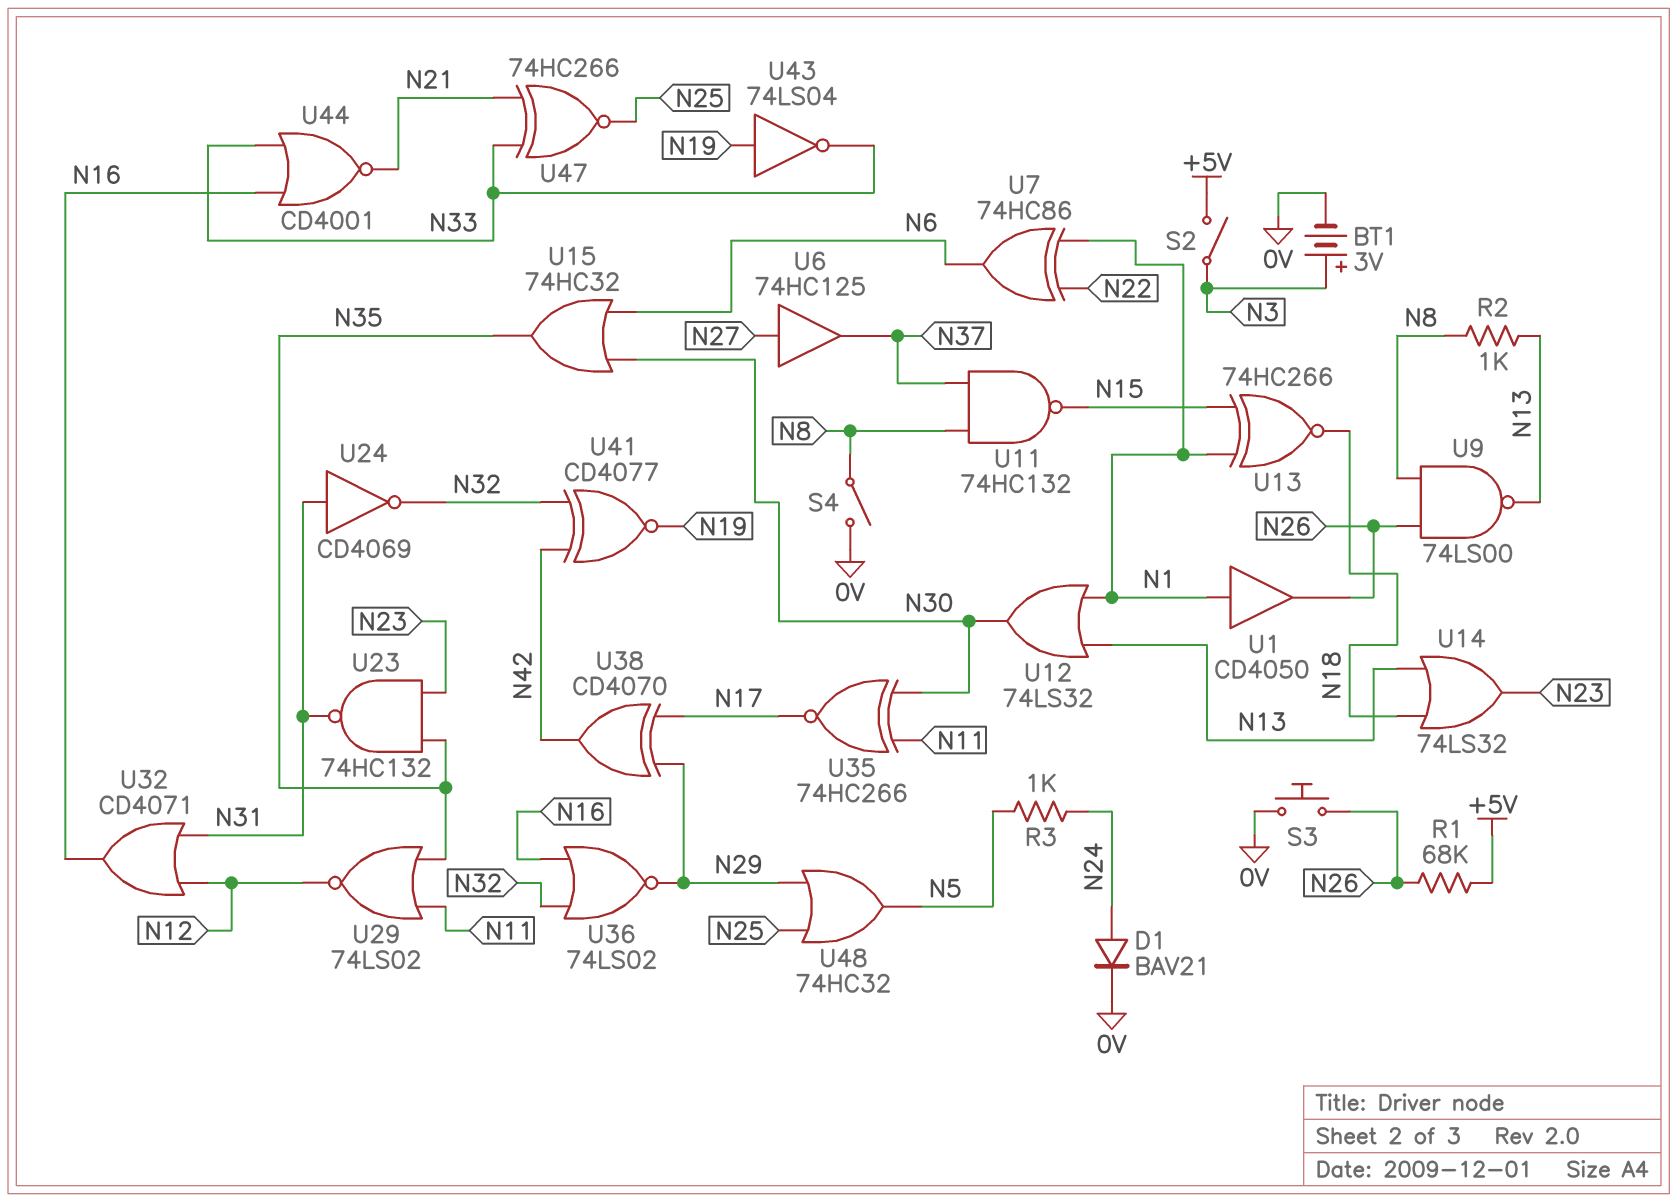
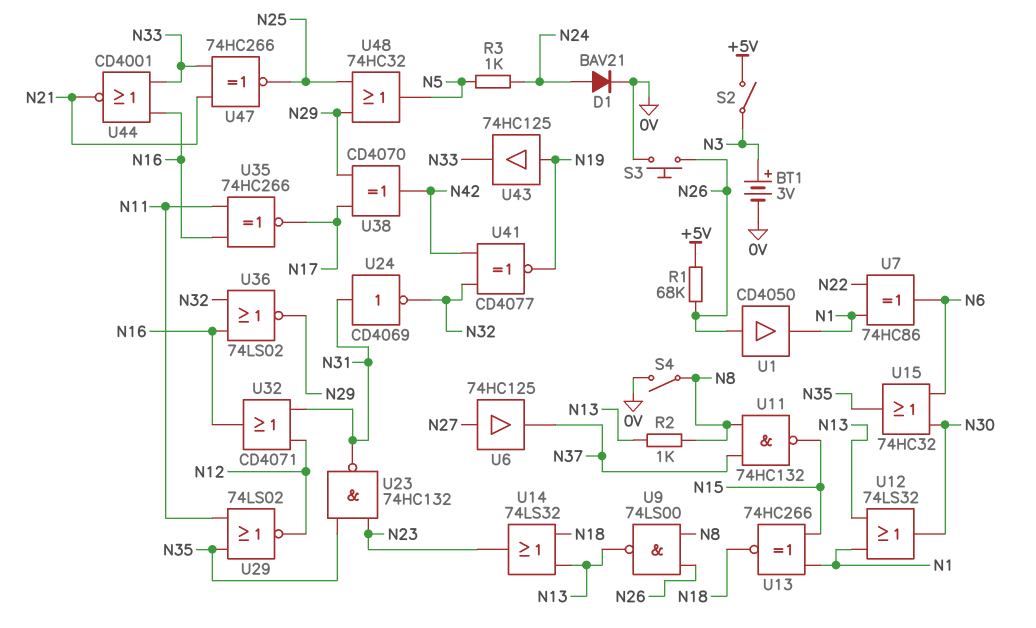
U1: buffer CD4050 (in N1, out N26) -> buffer CD4050 (in N26, out N1)
U35: XNOR 74HC266 (in N11, in N30, out N17) -> XNOR 74HC266 (in N11, in N16, out N17)
U43: NOT 74LS04 (in N19, out N33) -> buffer 74HC125 (in N19, out N33)

